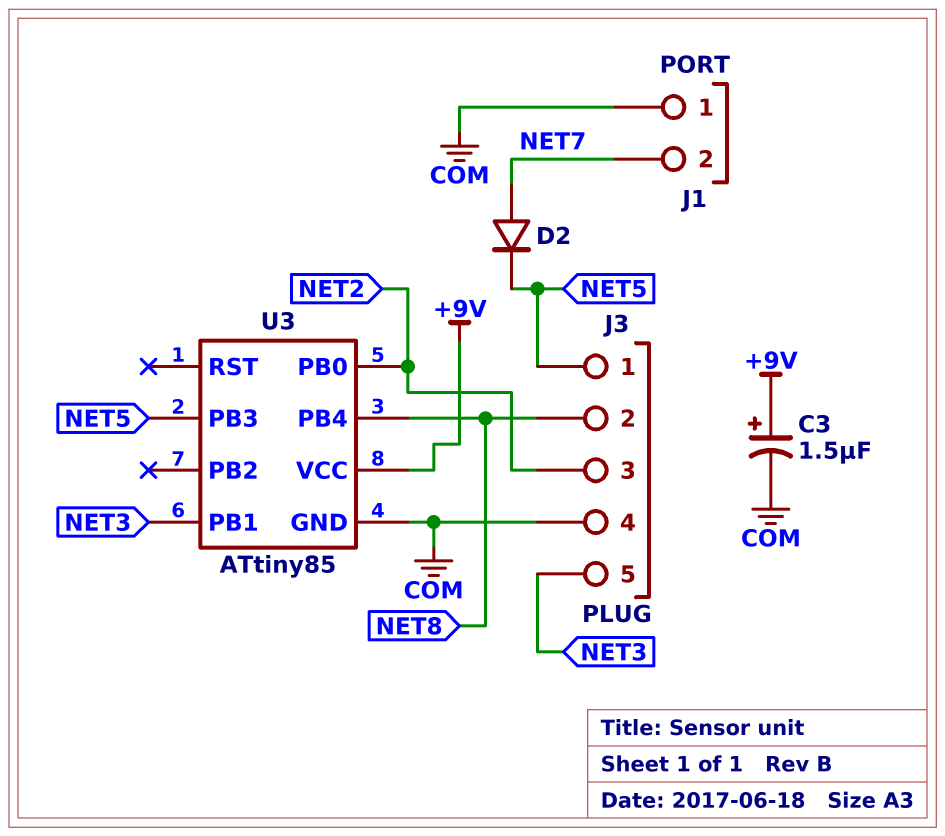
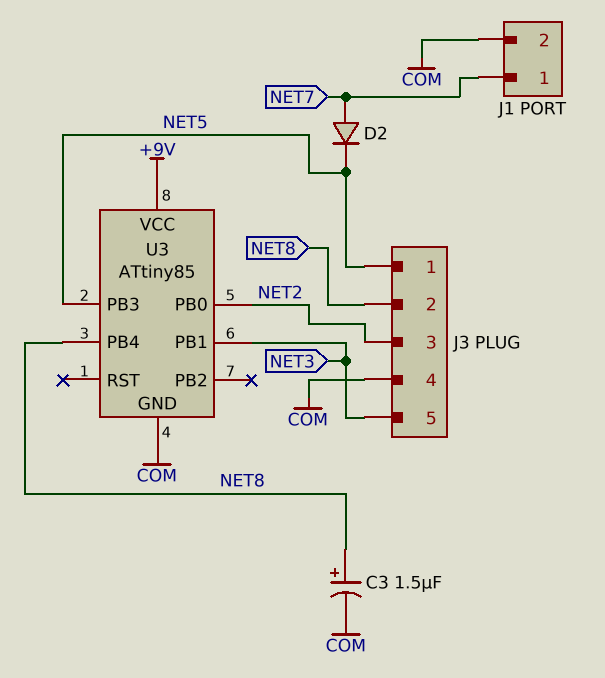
C3: 1.5uF (plus +9V, minus COM) -> 1.5uF (plus NET8, minus COM)
J1 pin 1: COM -> NET7
J1 pin 2: NET7 -> COM

